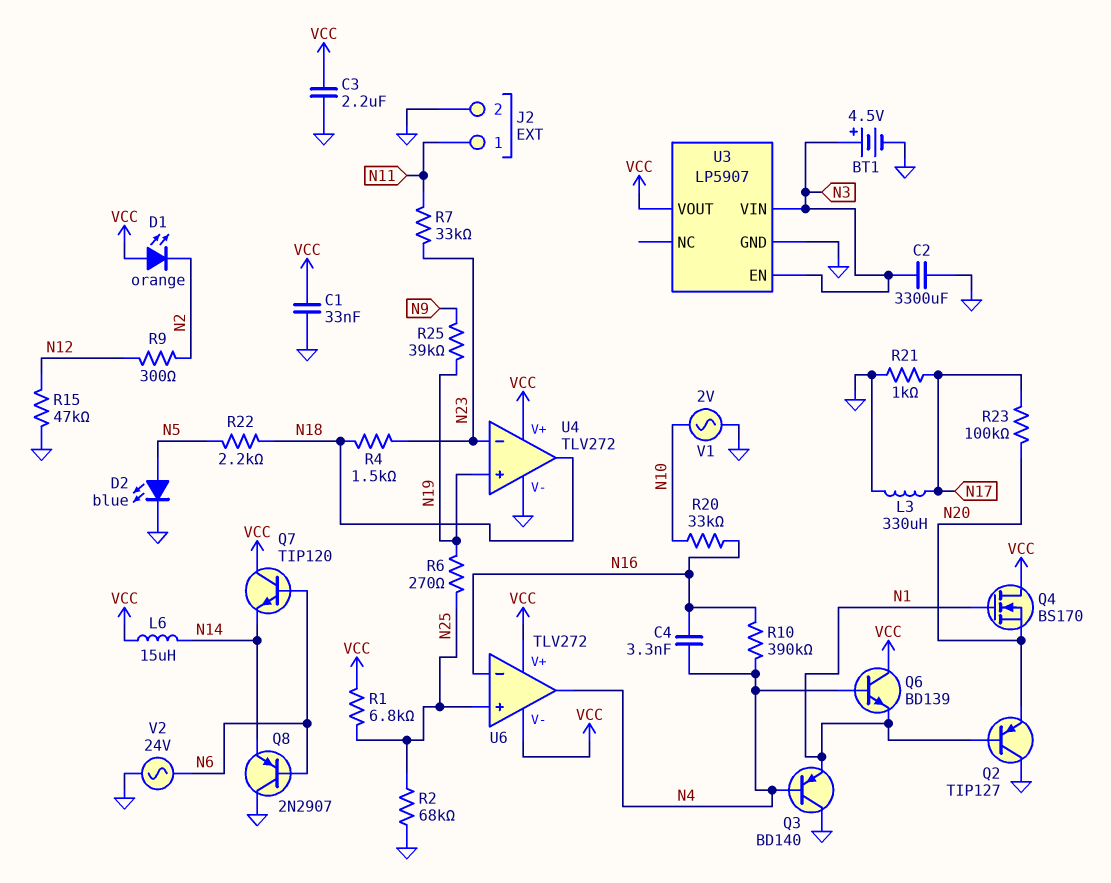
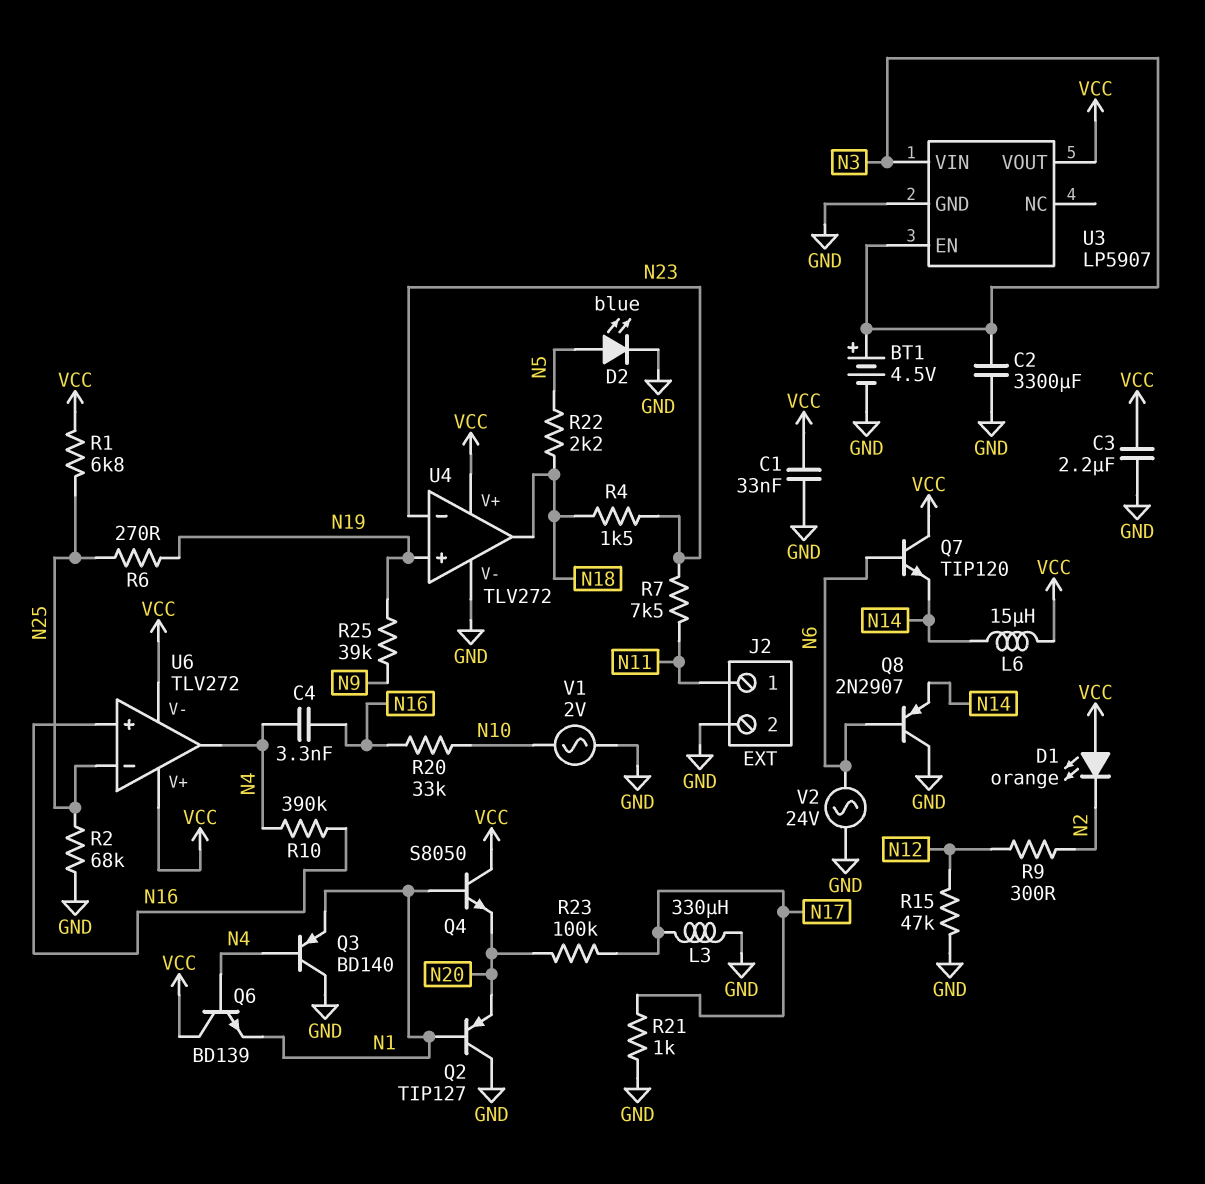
Q4: NMOS BS170 (G N1, D VCC, S N20) -> NPN S8050 (B N1, C VCC, E N20)
R7: 33k (N11, N23) -> 7.5k (N11, N23)
U6 pin in+: N25 -> N16
U6 pin in-: N16 -> N25

